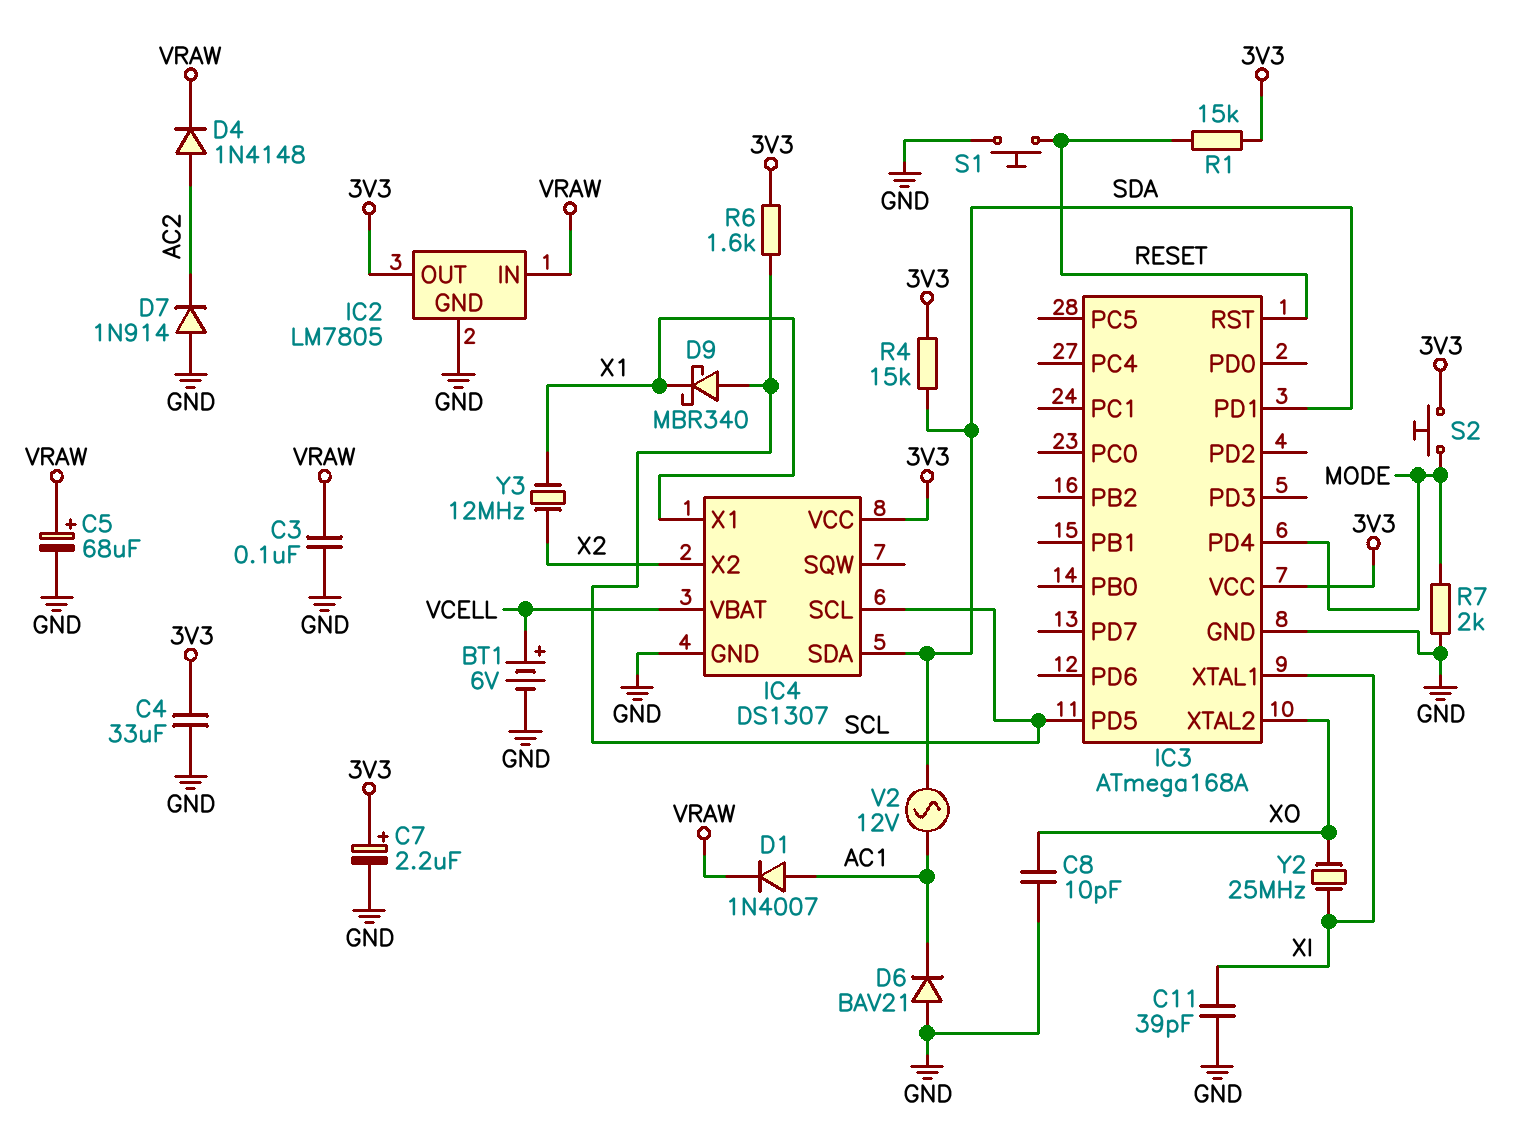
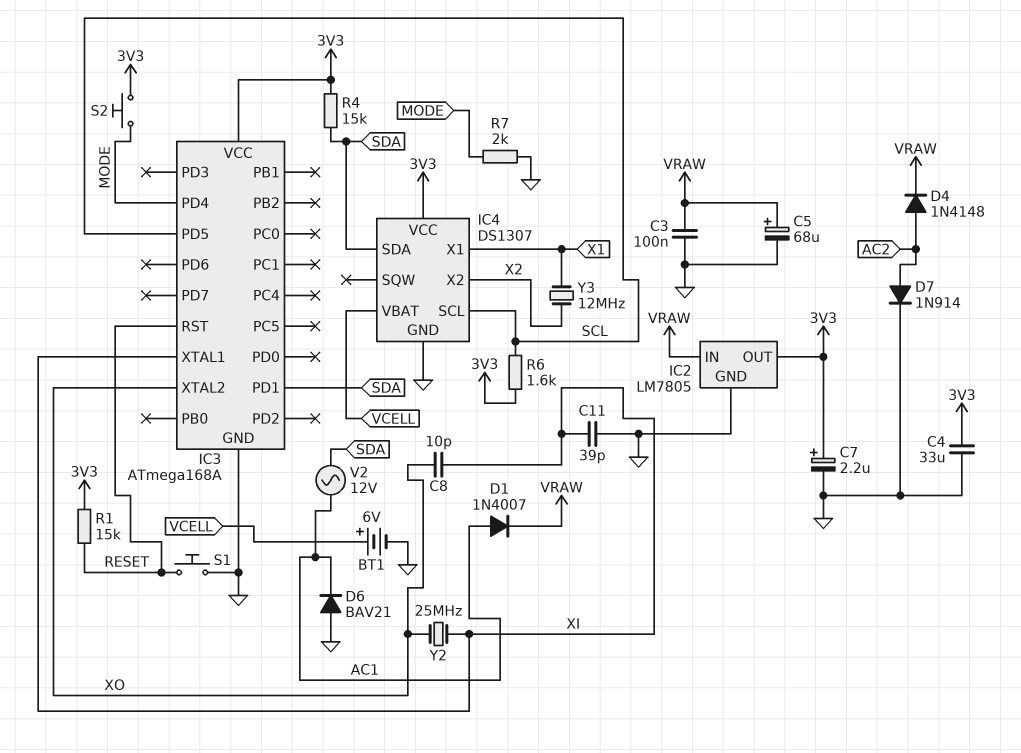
C8: 10pF (GND, XO) -> 10pF (XI, XO)
D7: diode 1N914 (A GND, K AC2) -> diode 1N914 (A AC2, K GND)
D9: schottky MBR340 (A SCL, K X1) -> none

